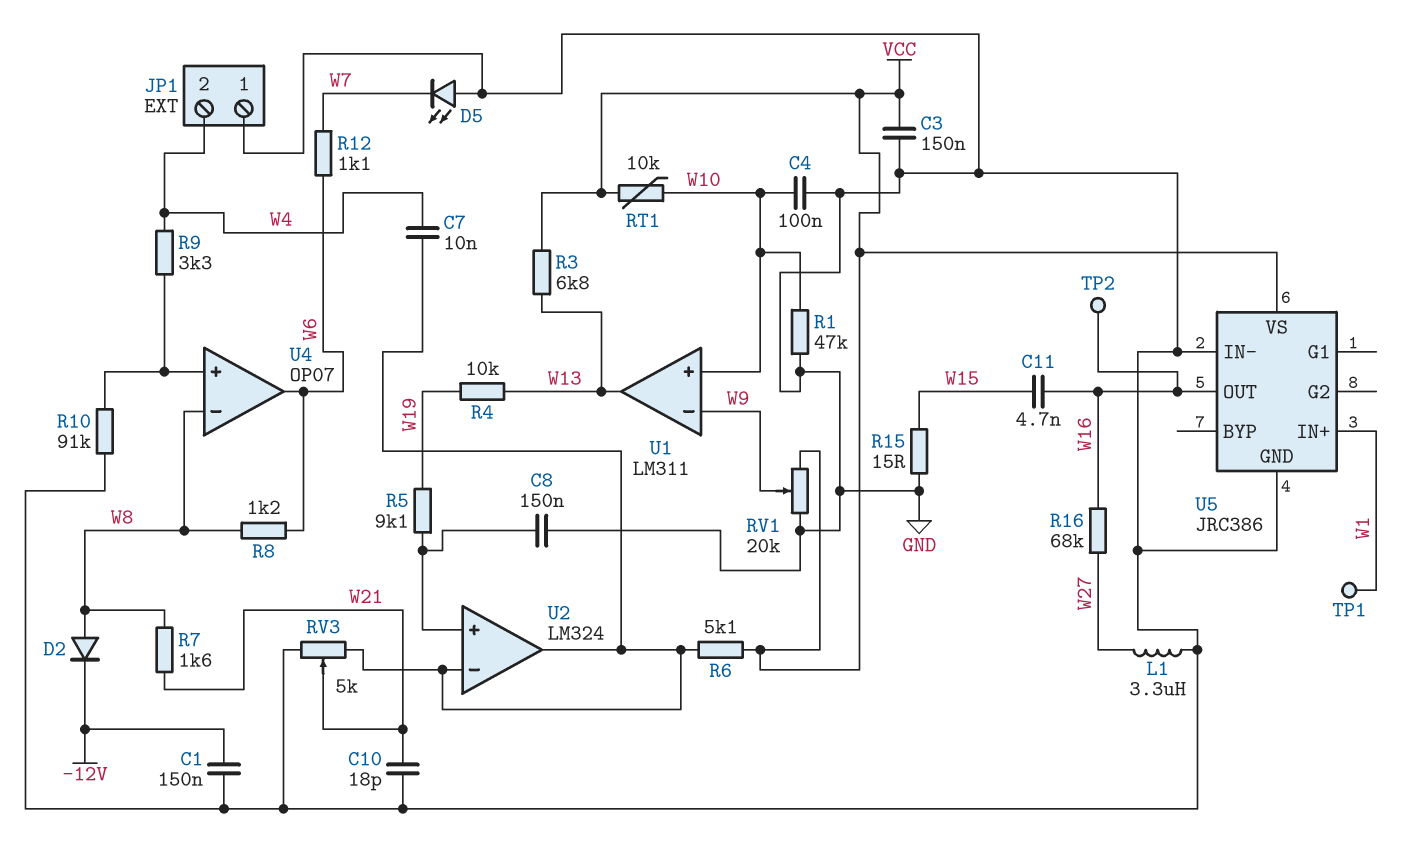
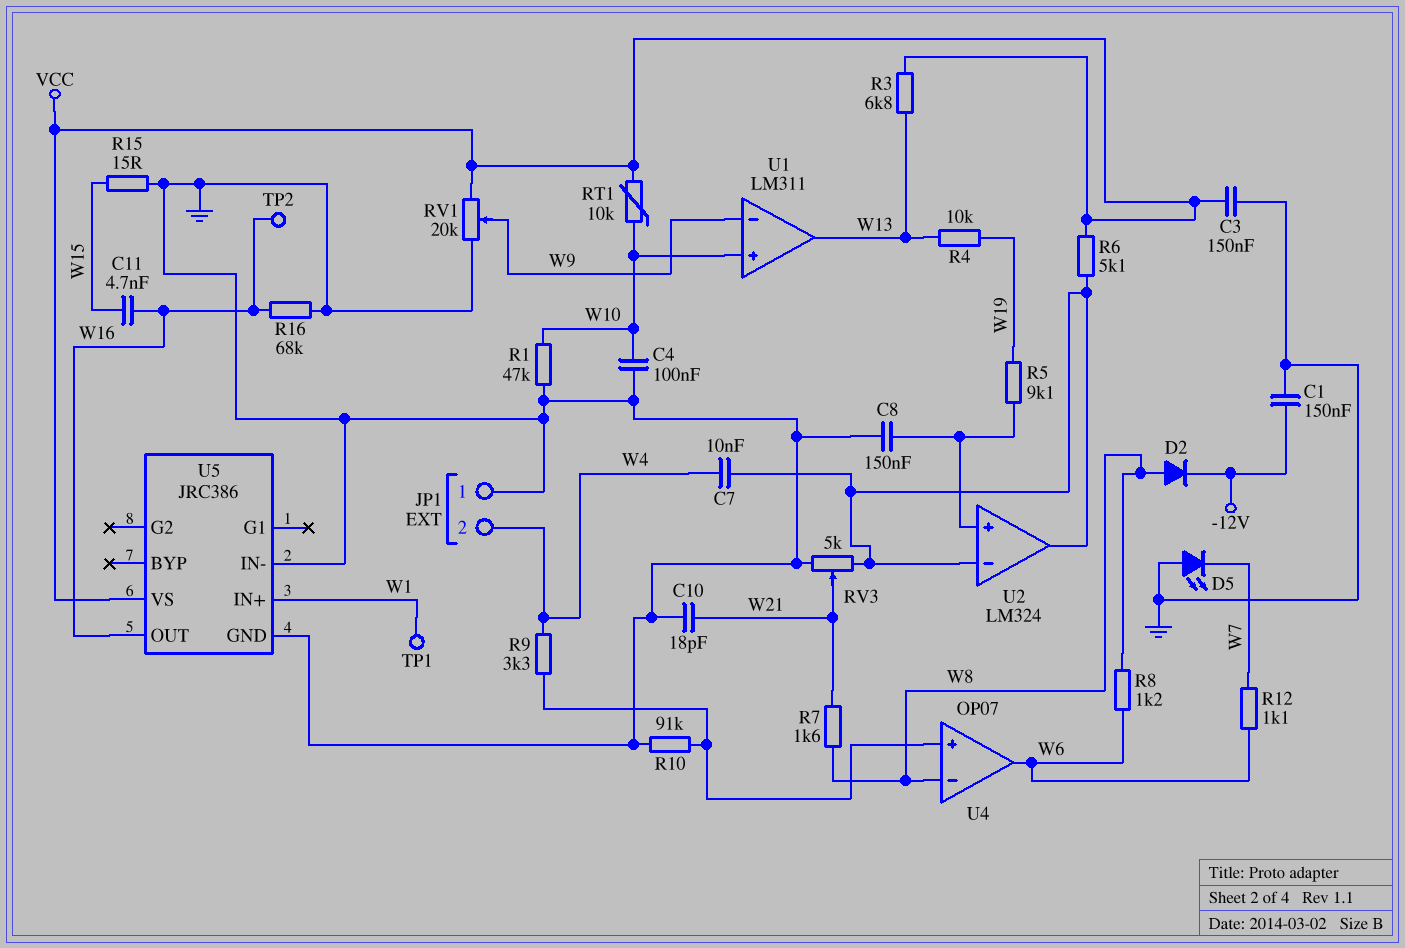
L1: 3.3uH (GND, W27) -> none
R16: 68k (W16, W27) -> 68k (GND, W16)

